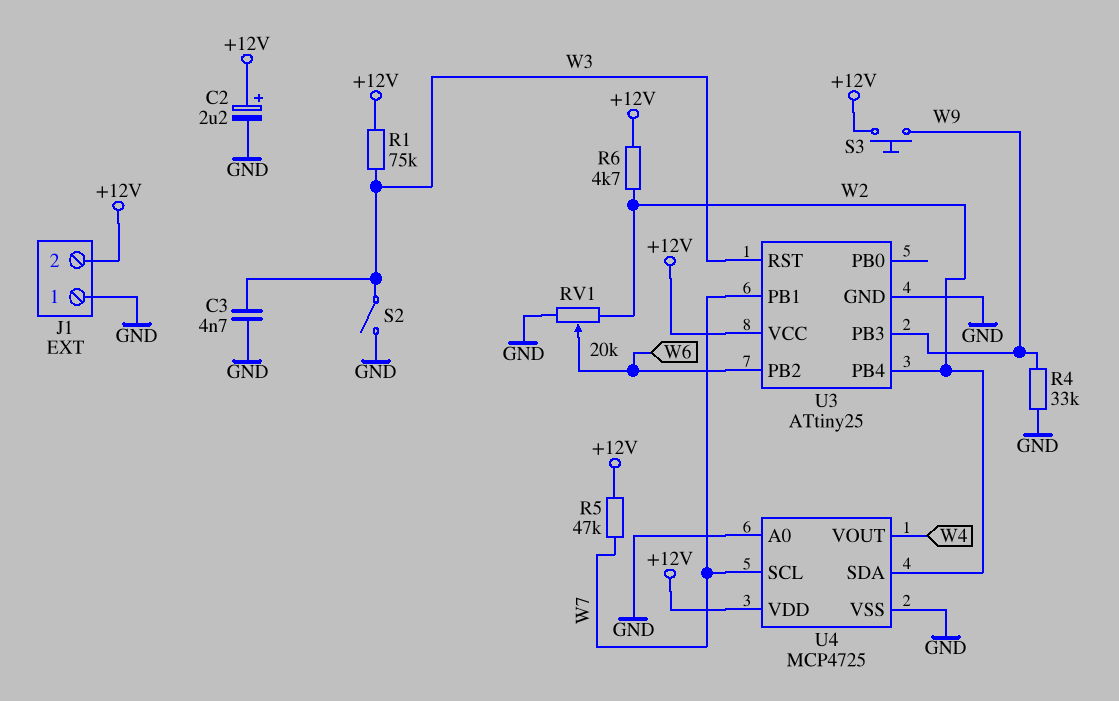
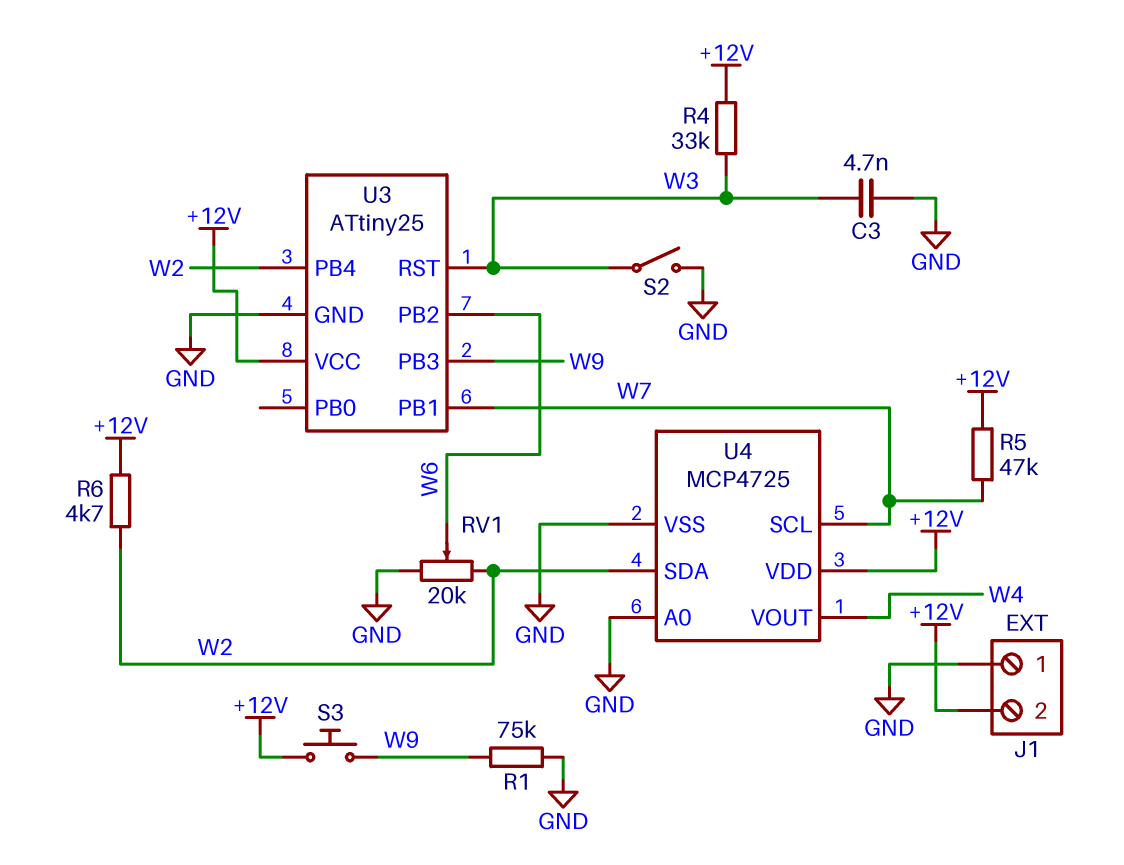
C2: 2.2uF (plus +12V, minus GND) -> none
R1: 75k (+12V, W3) -> 75k (GND, W9)
R4: 33k (GND, W9) -> 33k (+12V, W3)

